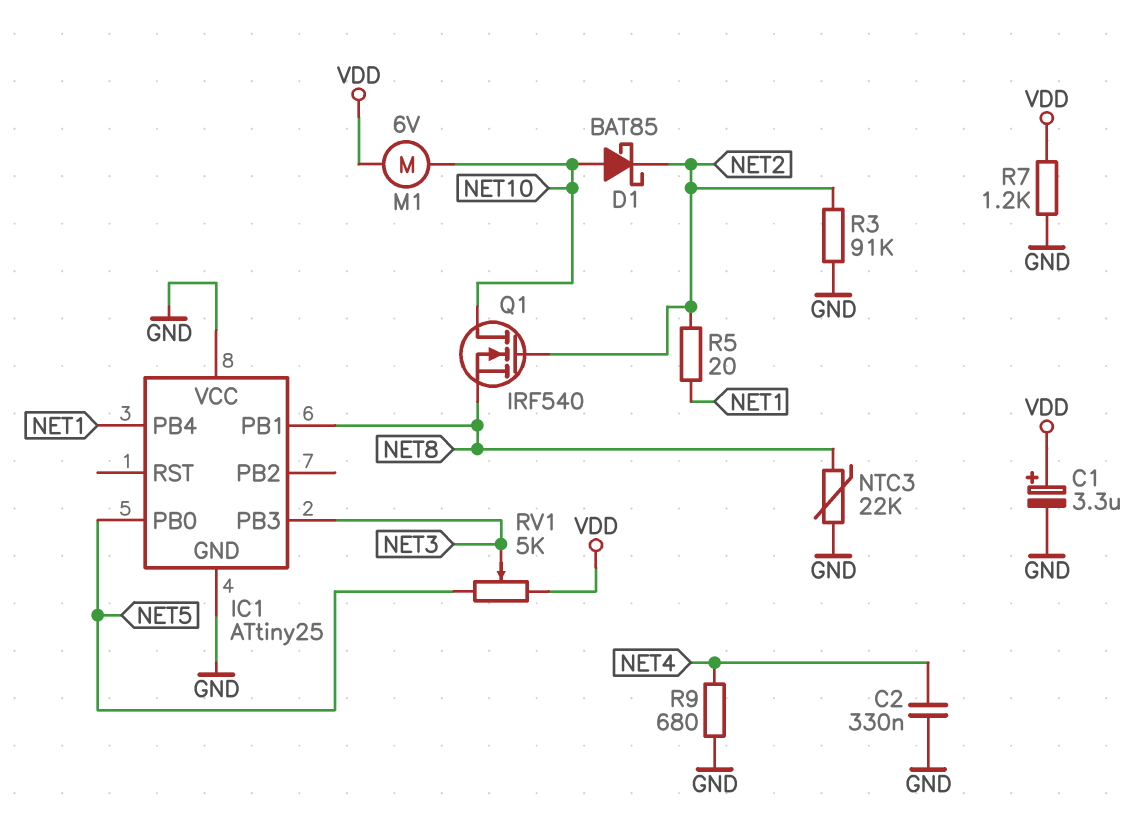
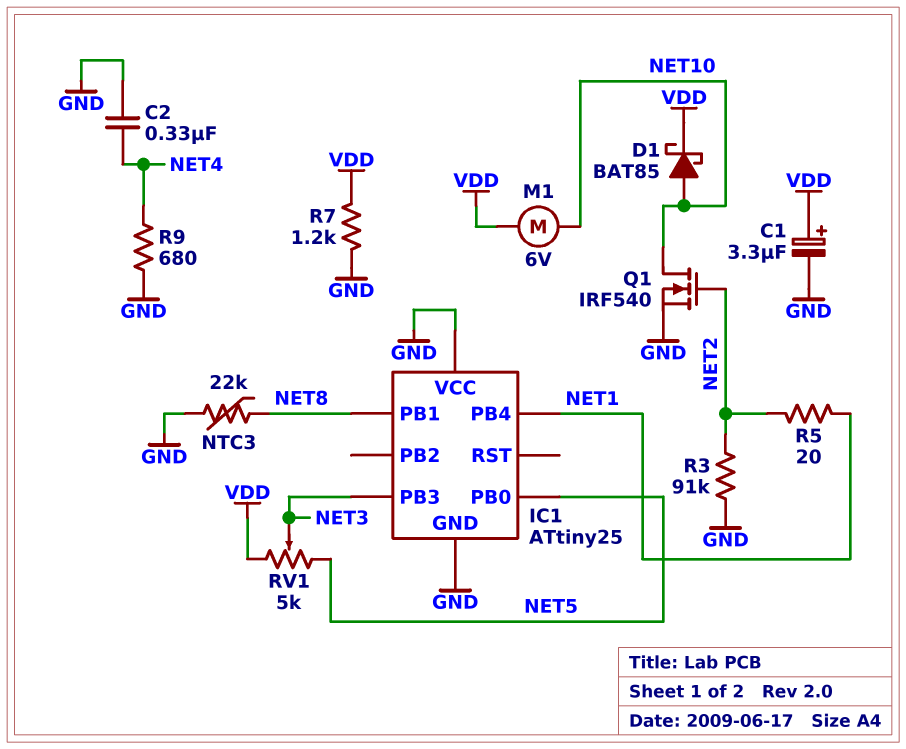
D1: schottky BAT85 (A NET10, K NET2) -> schottky BAT85 (A NET10, K VDD)
Q1: NMOS IRF540 (G NET2, D NET10, S NET8) -> NMOS IRF540 (G NET2, D NET10, S GND)

